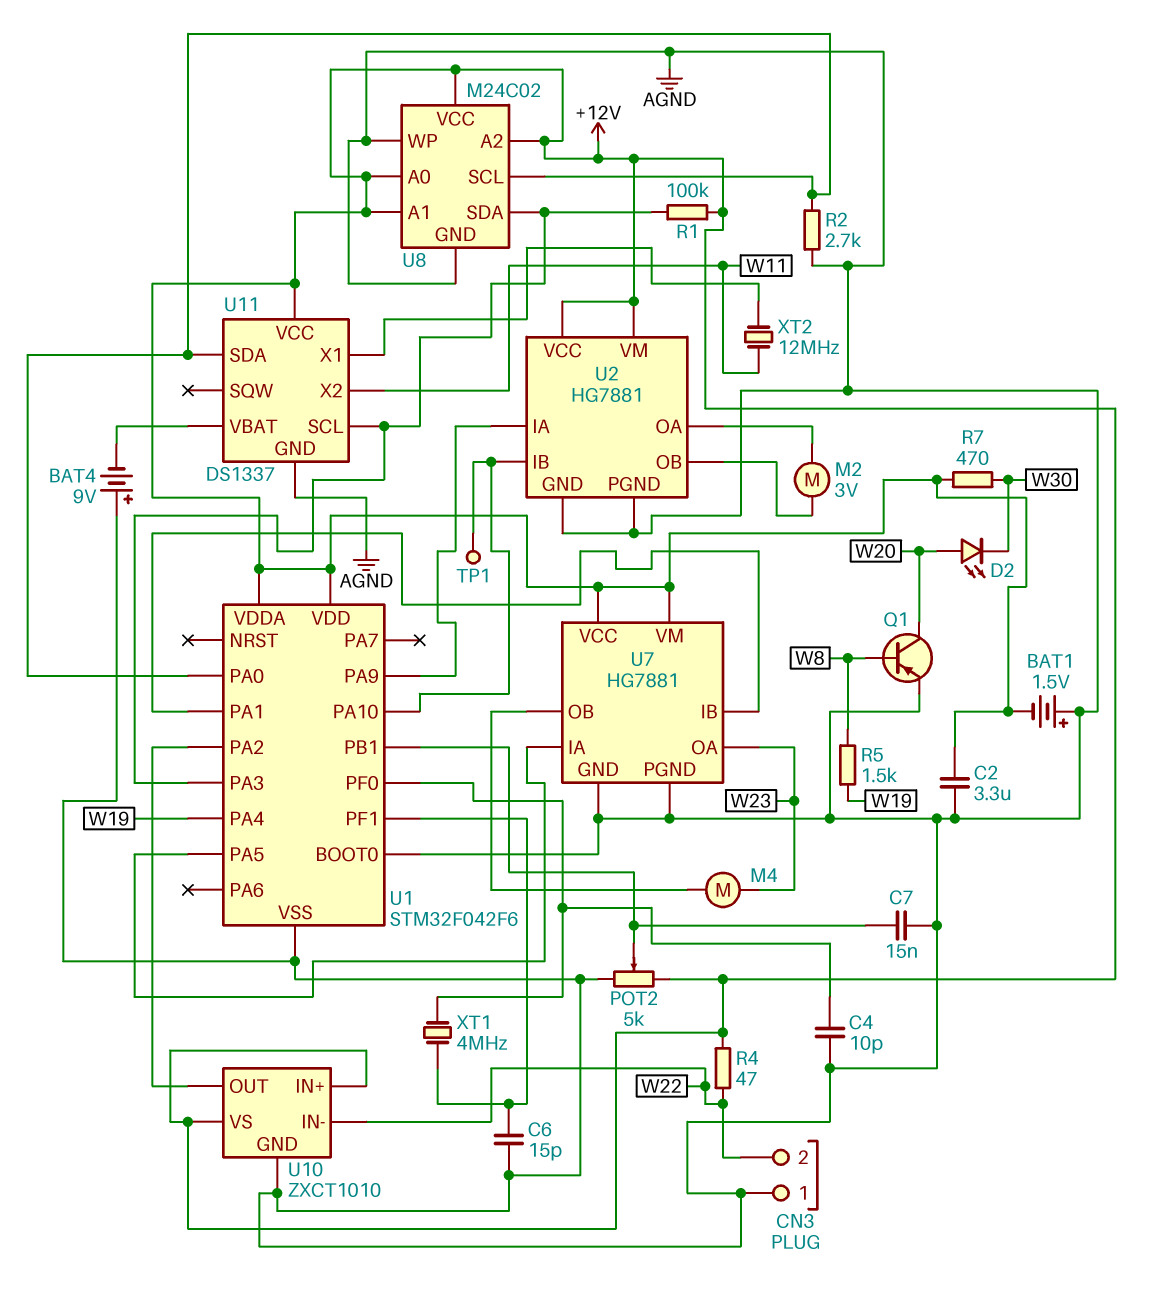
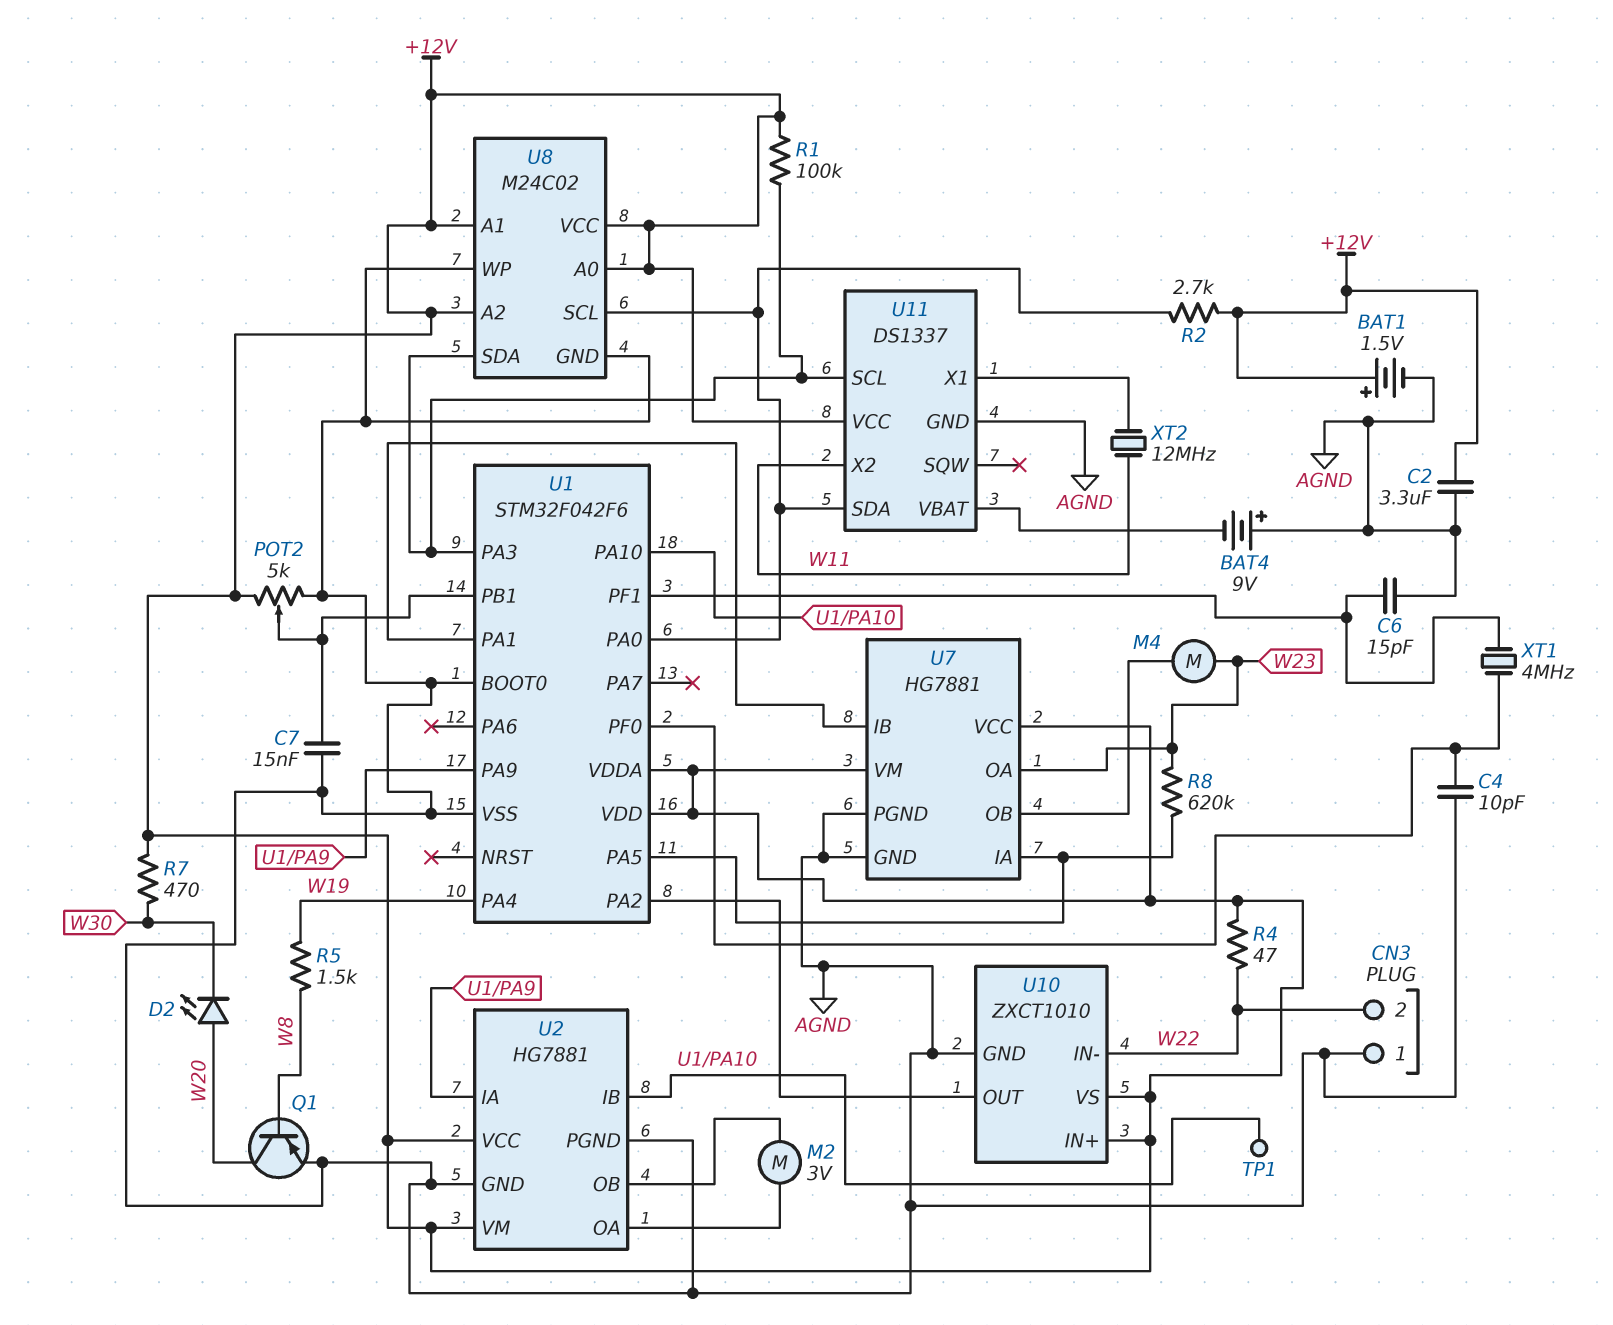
BAT1: 1.5V (plus AGND, minus +12V) -> 1.5V (plus +12V, minus AGND)
R2: 2.7k (AGND, U1/PA0) -> 2.7k (+12V, U1/PA0)
R8: none -> 620k (U1/PA5, W23)

